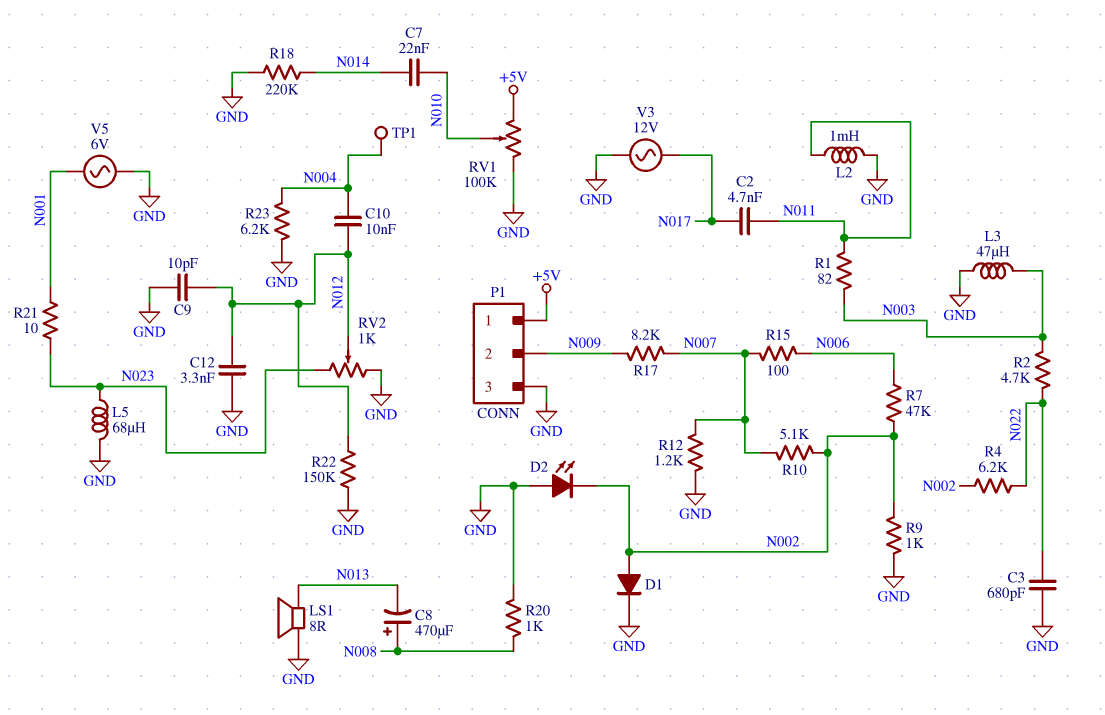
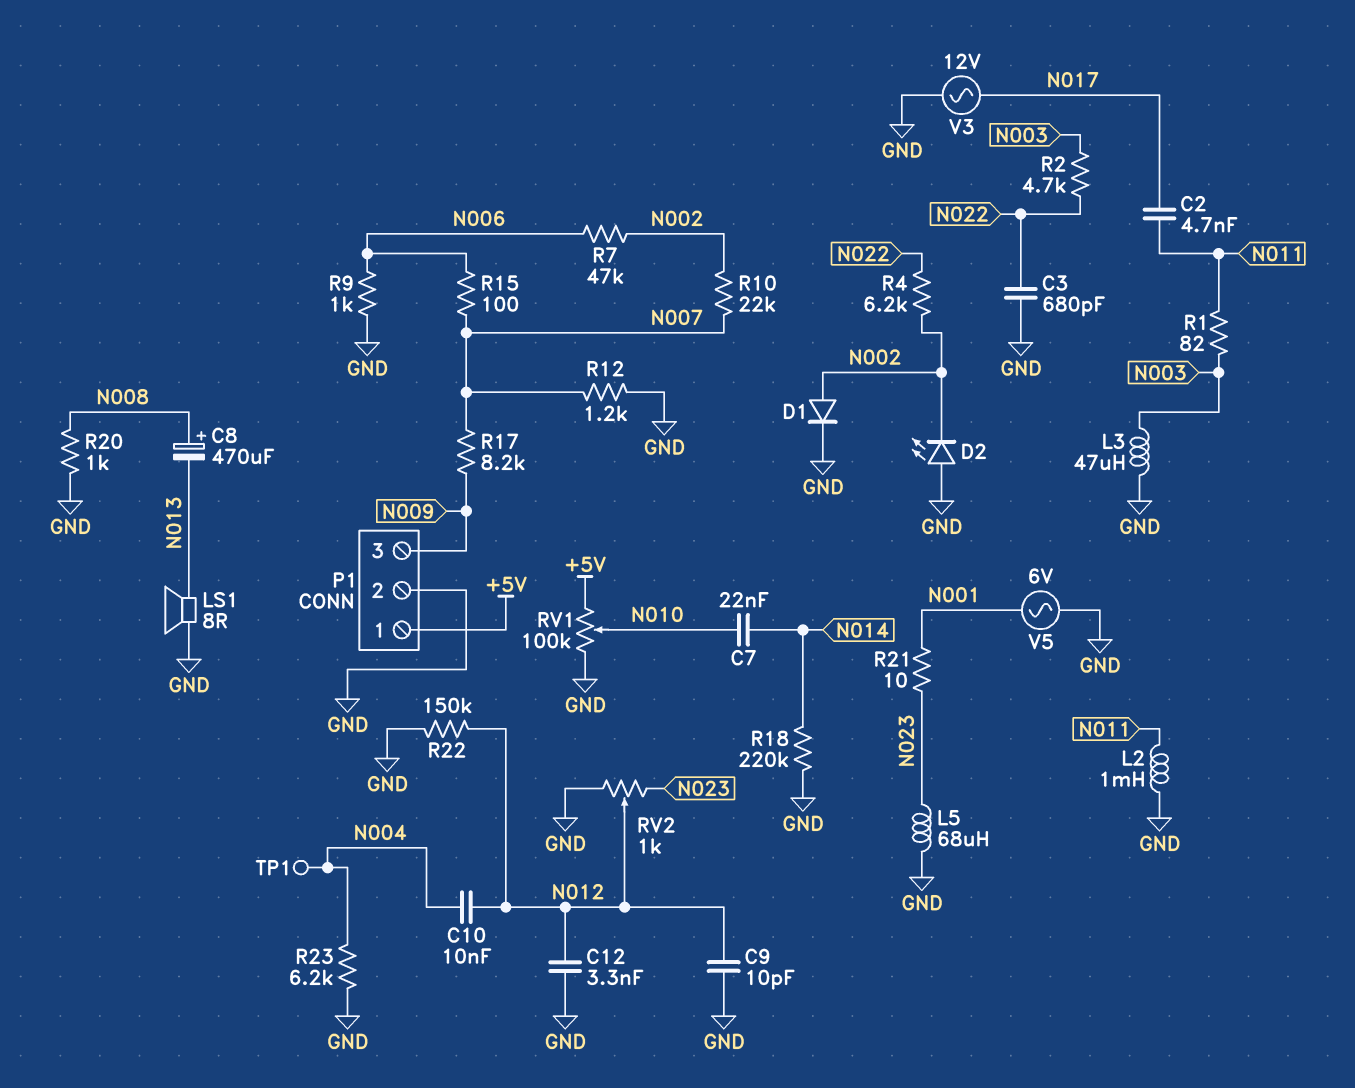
P1 pin 2: N009 -> GND
P1 pin 3: GND -> N009
R9: 1k (GND, N002) -> 1k (GND, N006)
R10: 5.1k (N002, N007) -> 22k (N002, N007)

